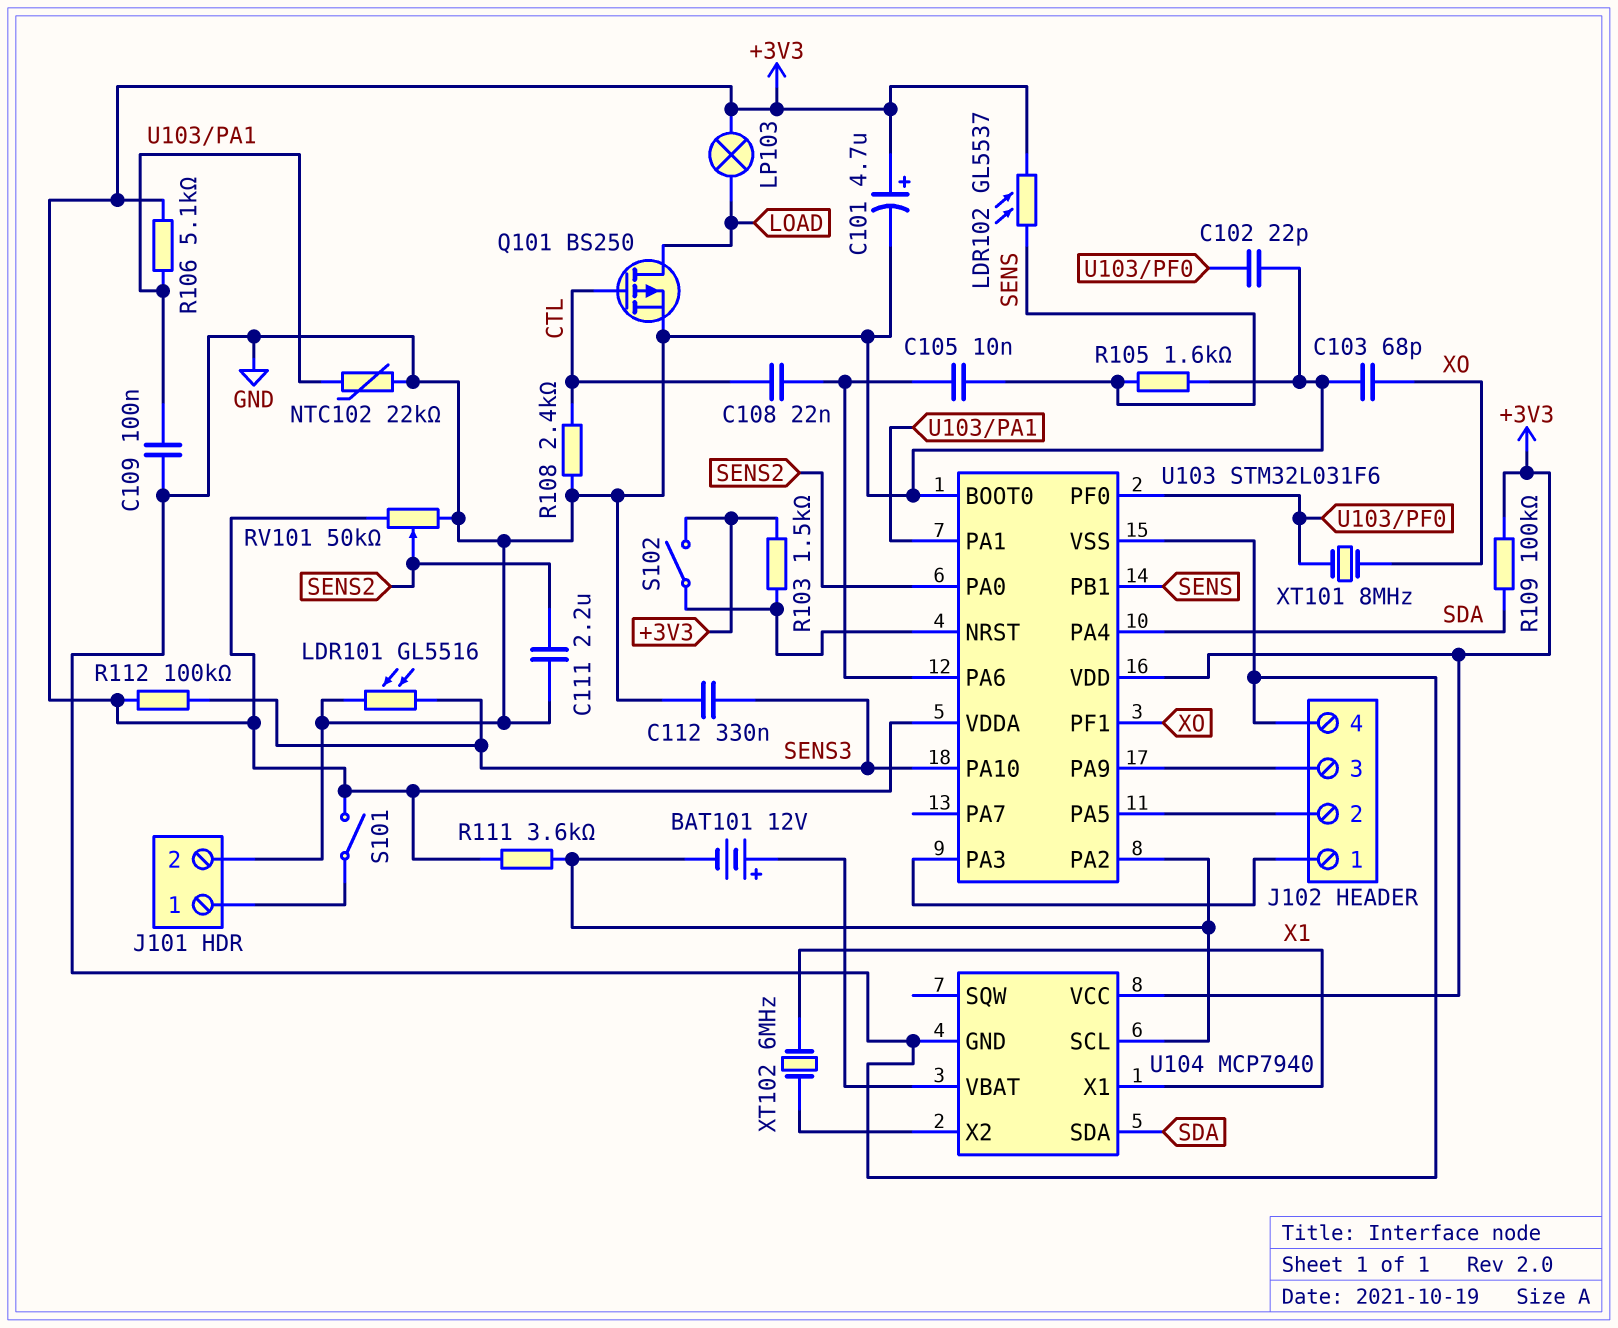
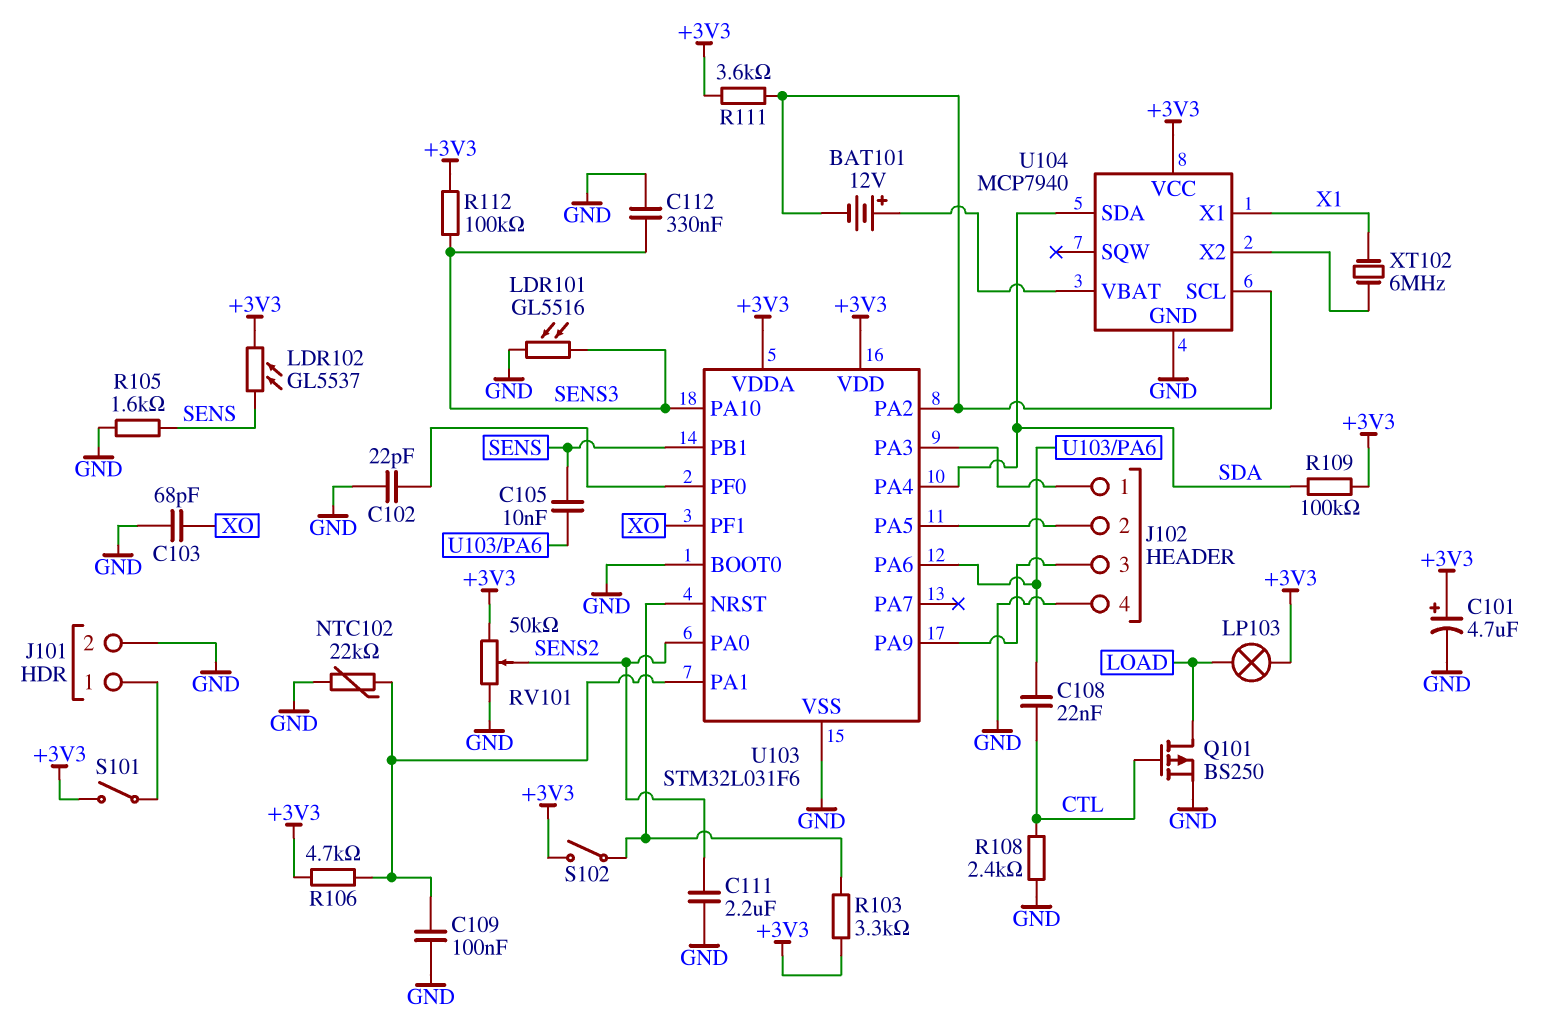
R103: 1.5k (+3V3, U103/NRST) -> 3.3k (+3V3, U103/NRST)
R106: 5.1k (+3V3, U103/PA1) -> 4.7k (+3V3, U103/PA1)
XT101: 8MHz (U103/PF0, XO) -> none

